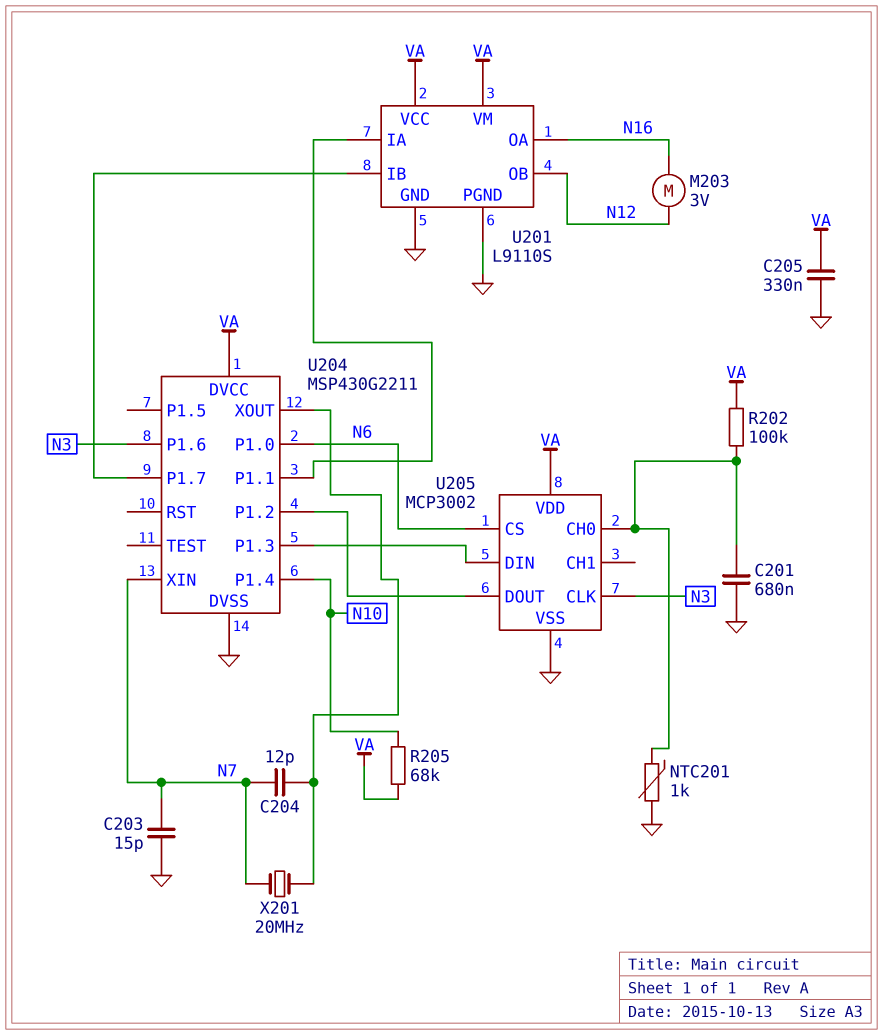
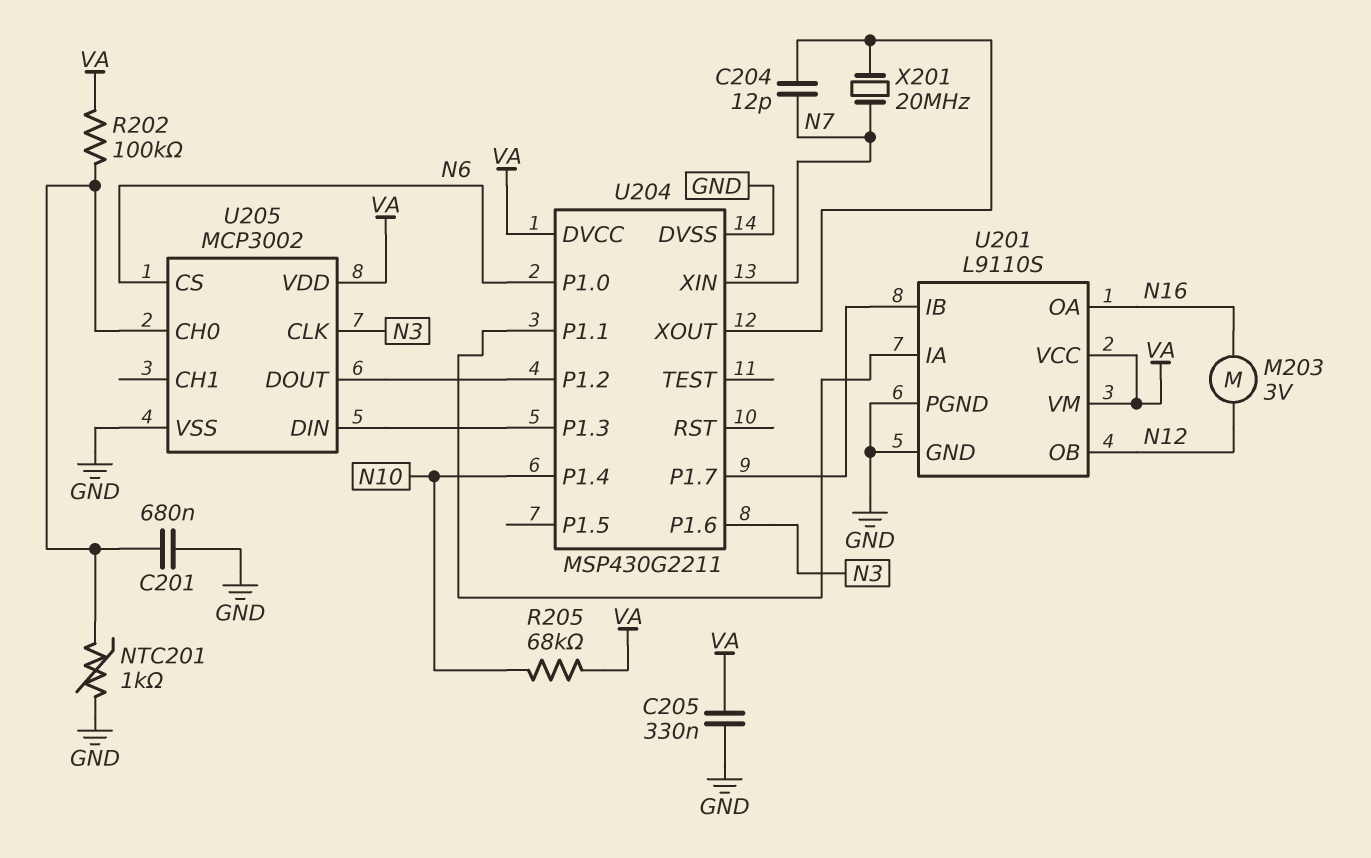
C203: 15pF (GND, N7) -> none

